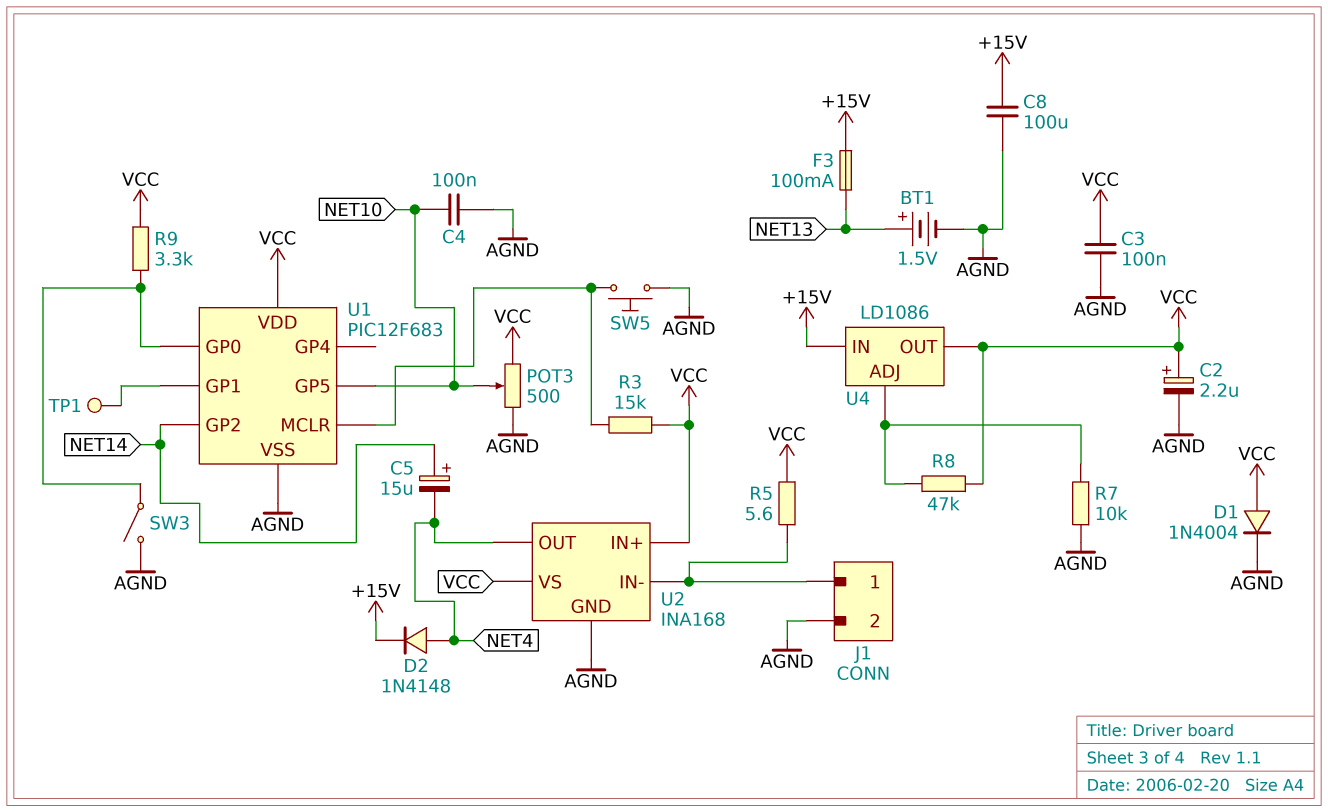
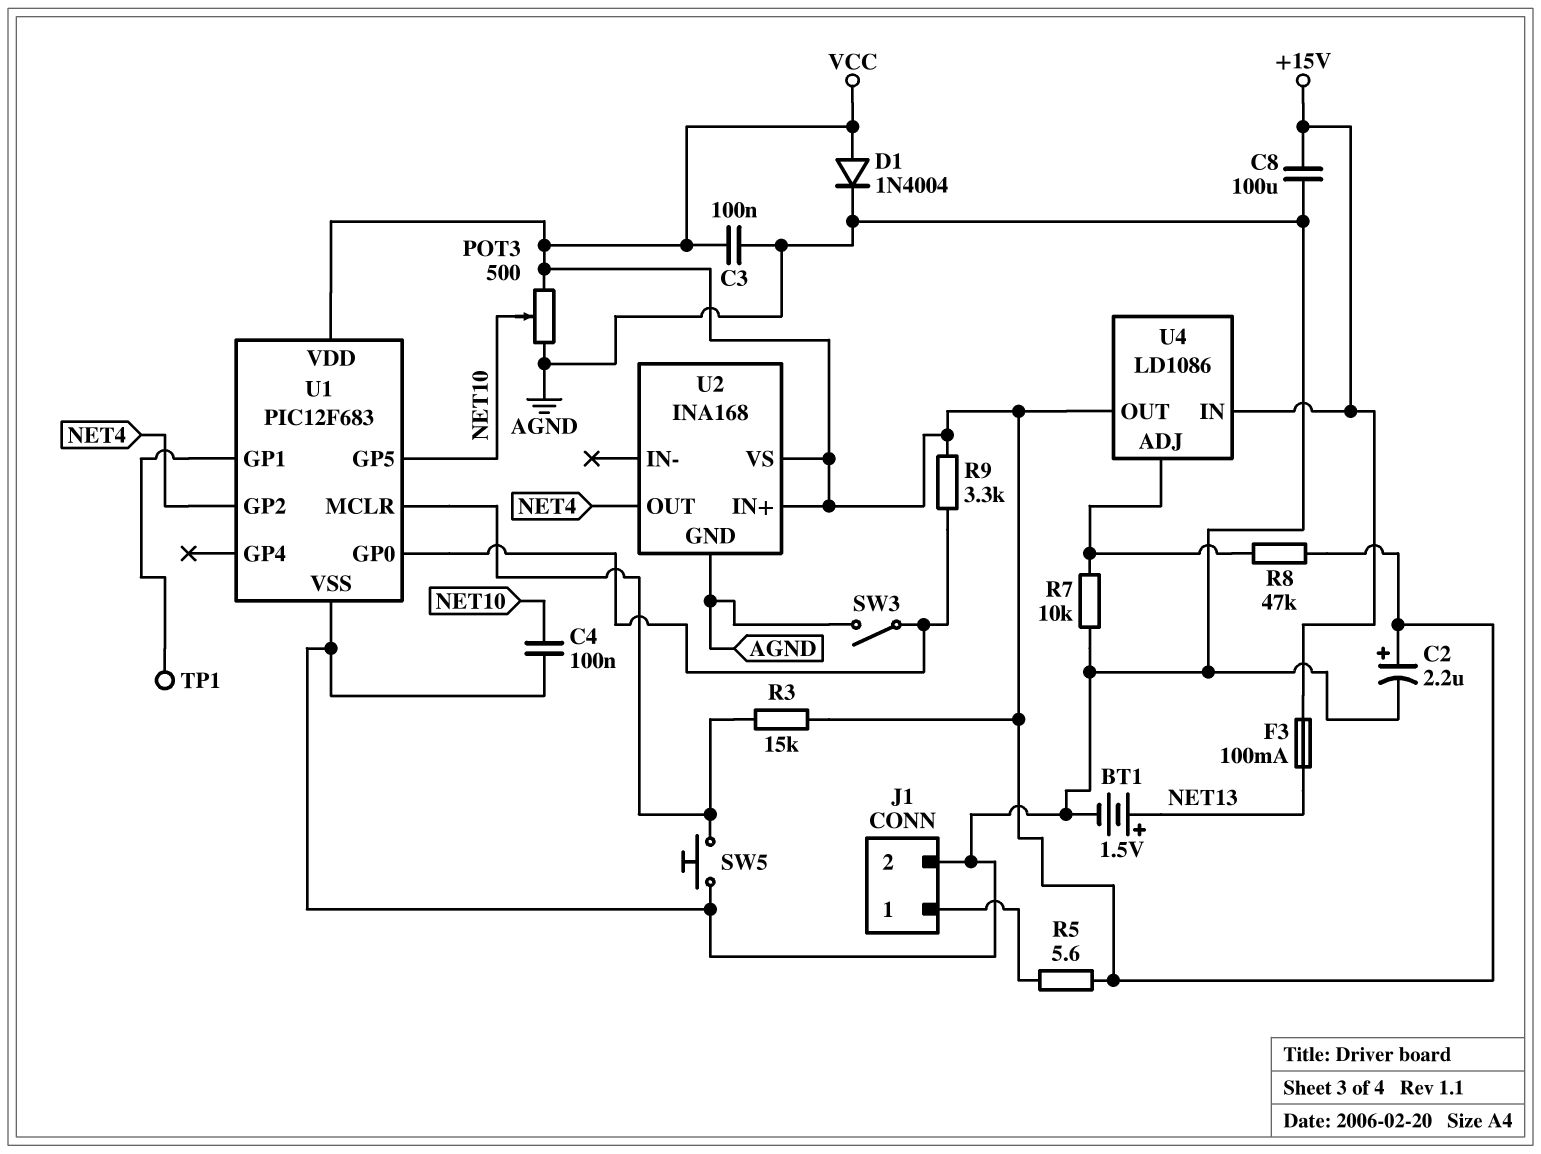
C5: 15uF (plus NET14, minus NET4) -> none
D2: diode 1N4148 (A NET4, K +15V) -> none
U1 pin GP2: NET14 -> NET4
U2 pin IN-: J1/1 -> none

